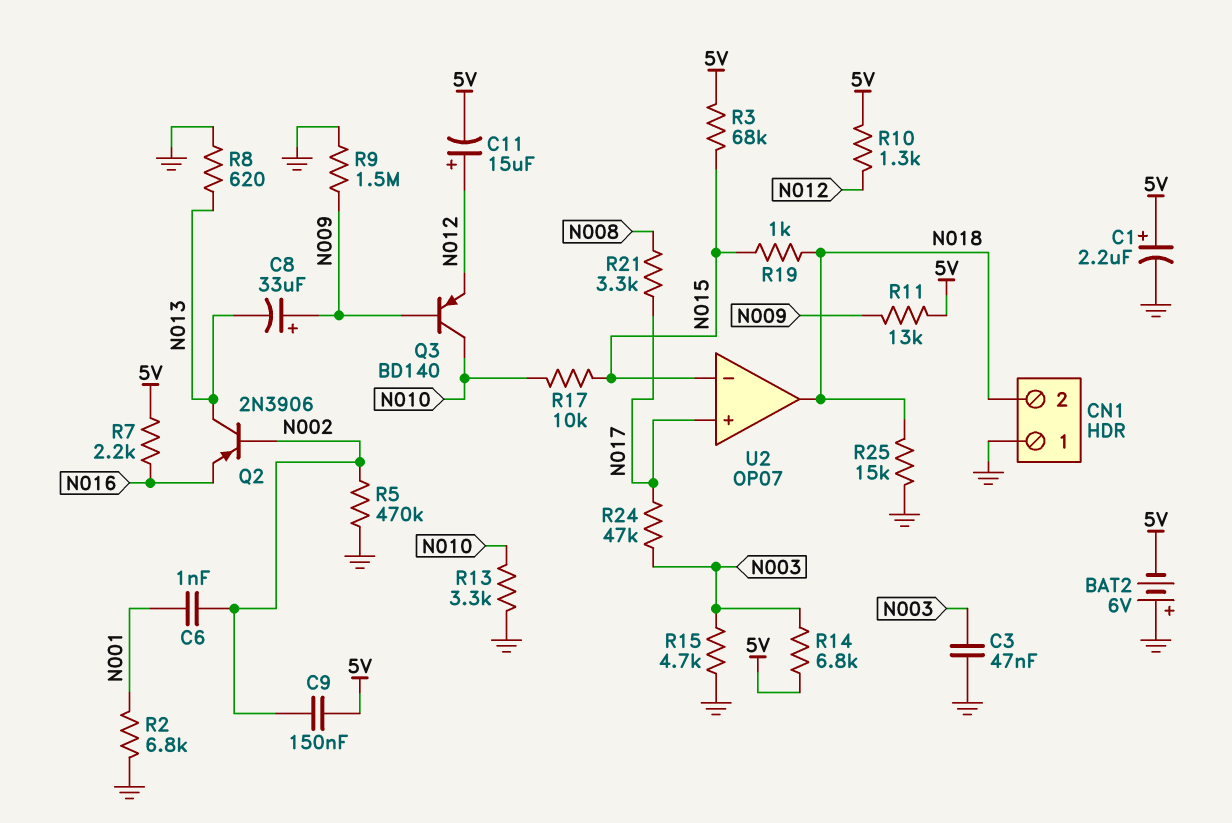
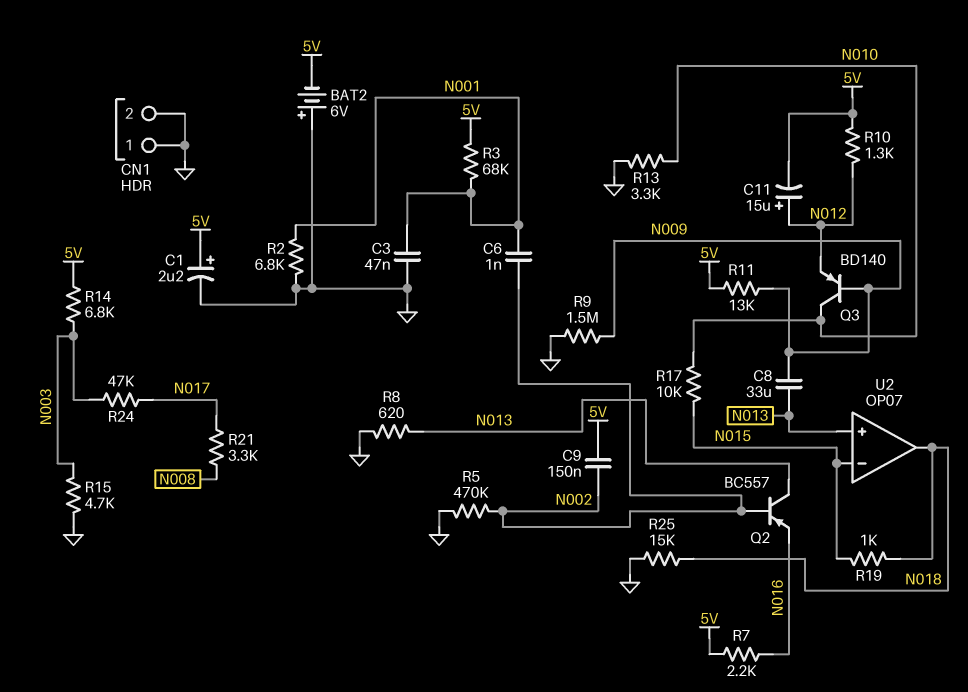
C3: 47nF (GND, N003) -> 47nF (GND, N001)
C8: 33uF (plus N009, minus N013) -> 33uF (N009, N013)
CN1 pin 2: N018 -> GND
Q2: PNP 2N3906 (B N002, C N013, E N016) -> PNP BC557 (B N002, C N013, E N016)
R3: 68k (5V, N015) -> 68k (5V, N001)
U2 pin in+: N017 -> N013

